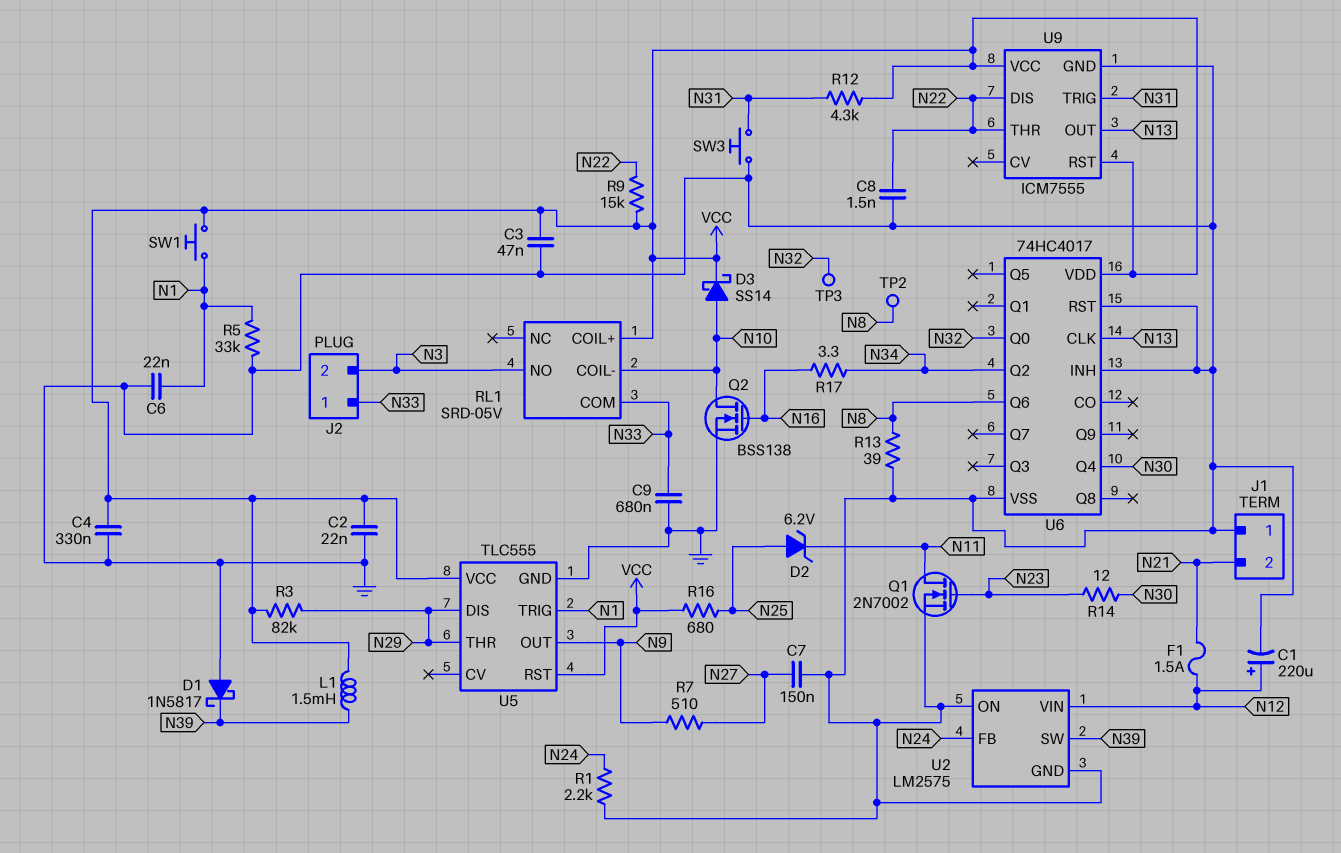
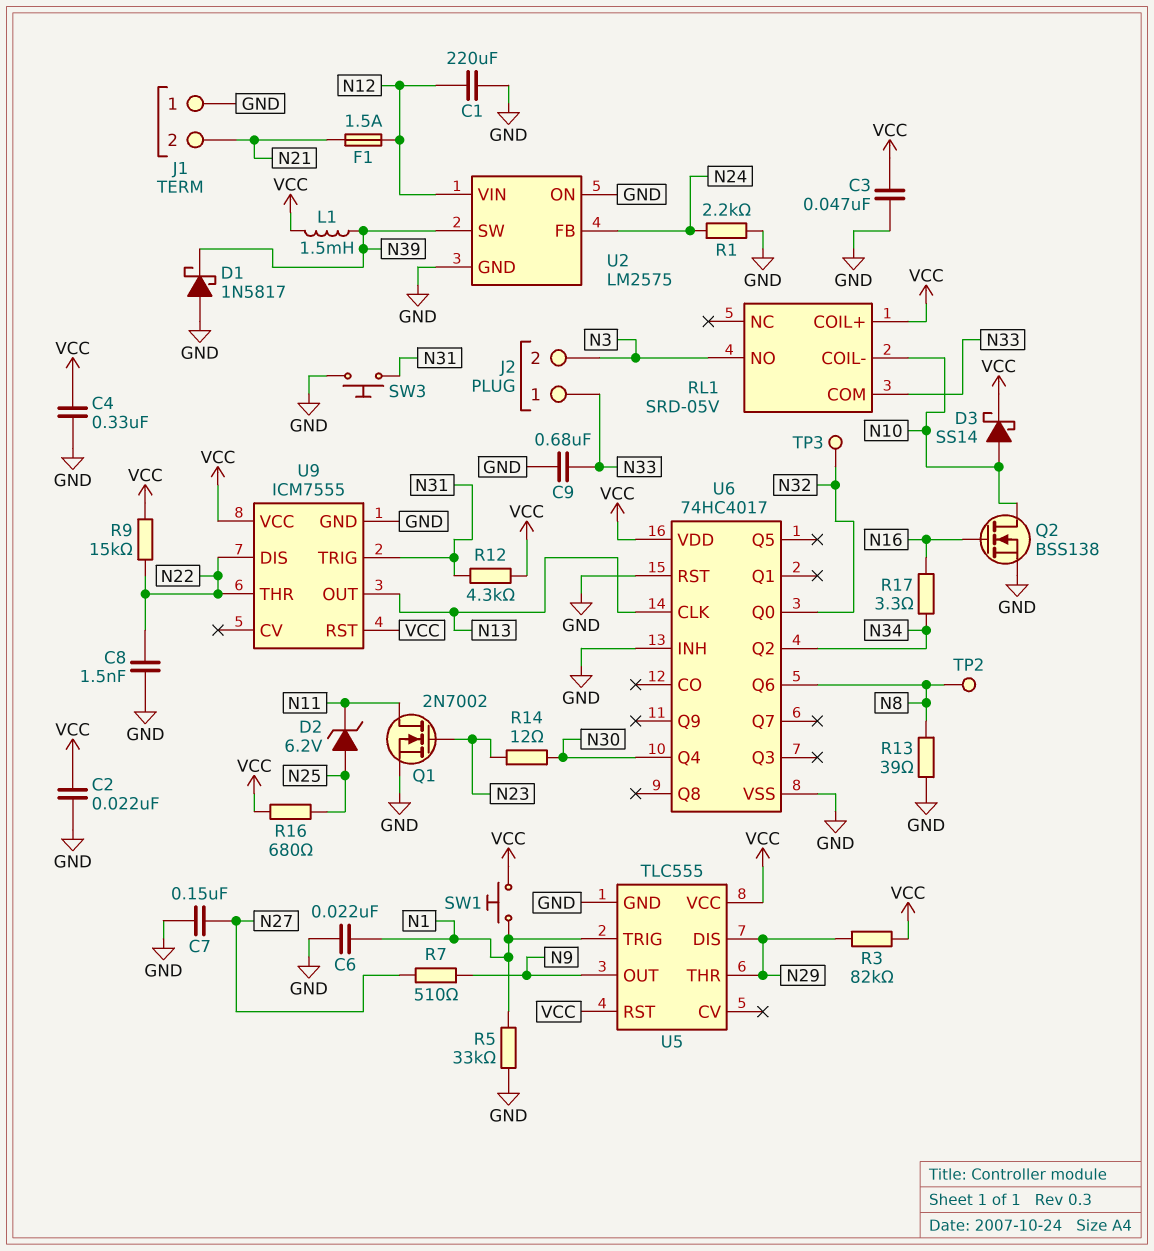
C1: 220uF (plus N12, minus GND) -> 220uF (GND, N12)

